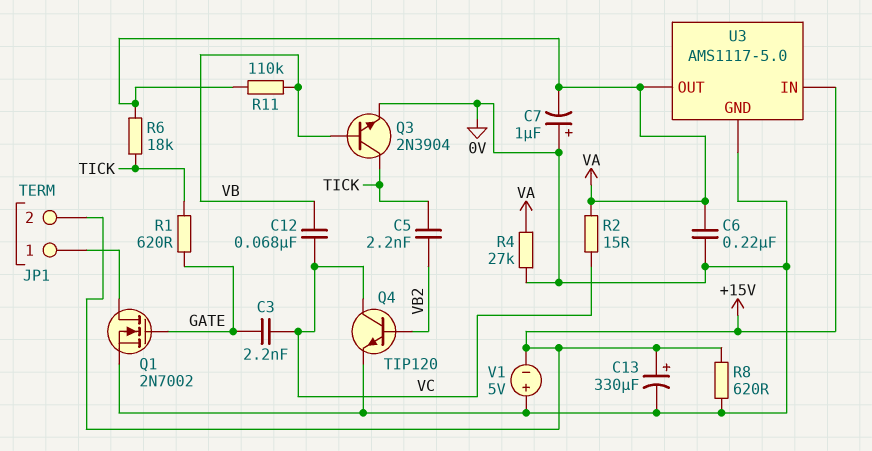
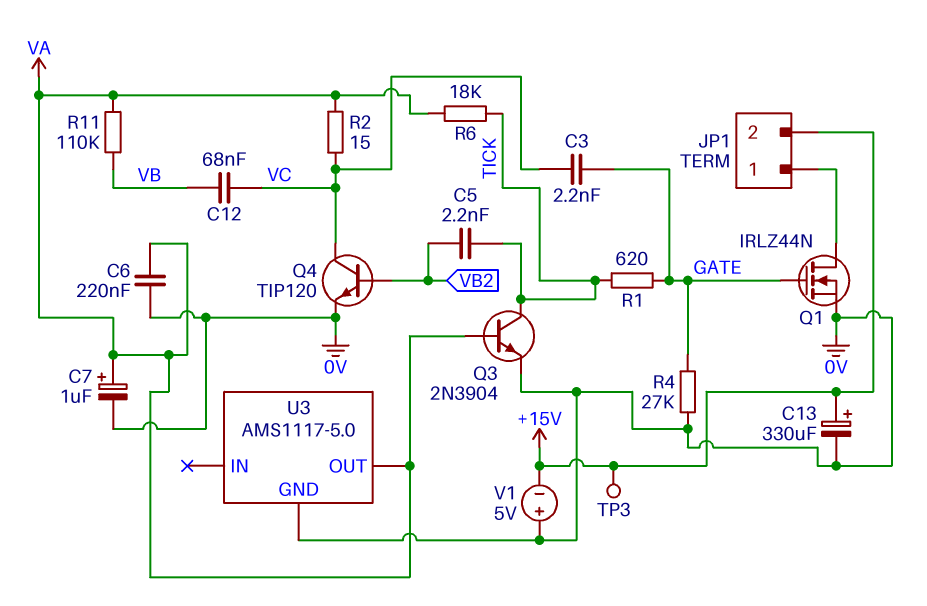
C7: 1uF (plus 0V, minus VA) -> 1uF (plus VA, minus 0V)
Q1: NMOS 2N7002 (G GATE, D JP1/1, S 0V) -> NMOS IRLZ44N (G GATE, D JP1/1, S 0V)
Q3: NPN 2N3904 (B VB, C TICK, E 0V) -> NPN 2N3904 (B VA, C TICK, E 0V)
R4: 27k (0V, VA) -> 27k (0V, GATE)
R8: 620 (+15V, 0V) -> none
TP3: none -> test point (+15V)
U3 pin IN: +15V -> none

